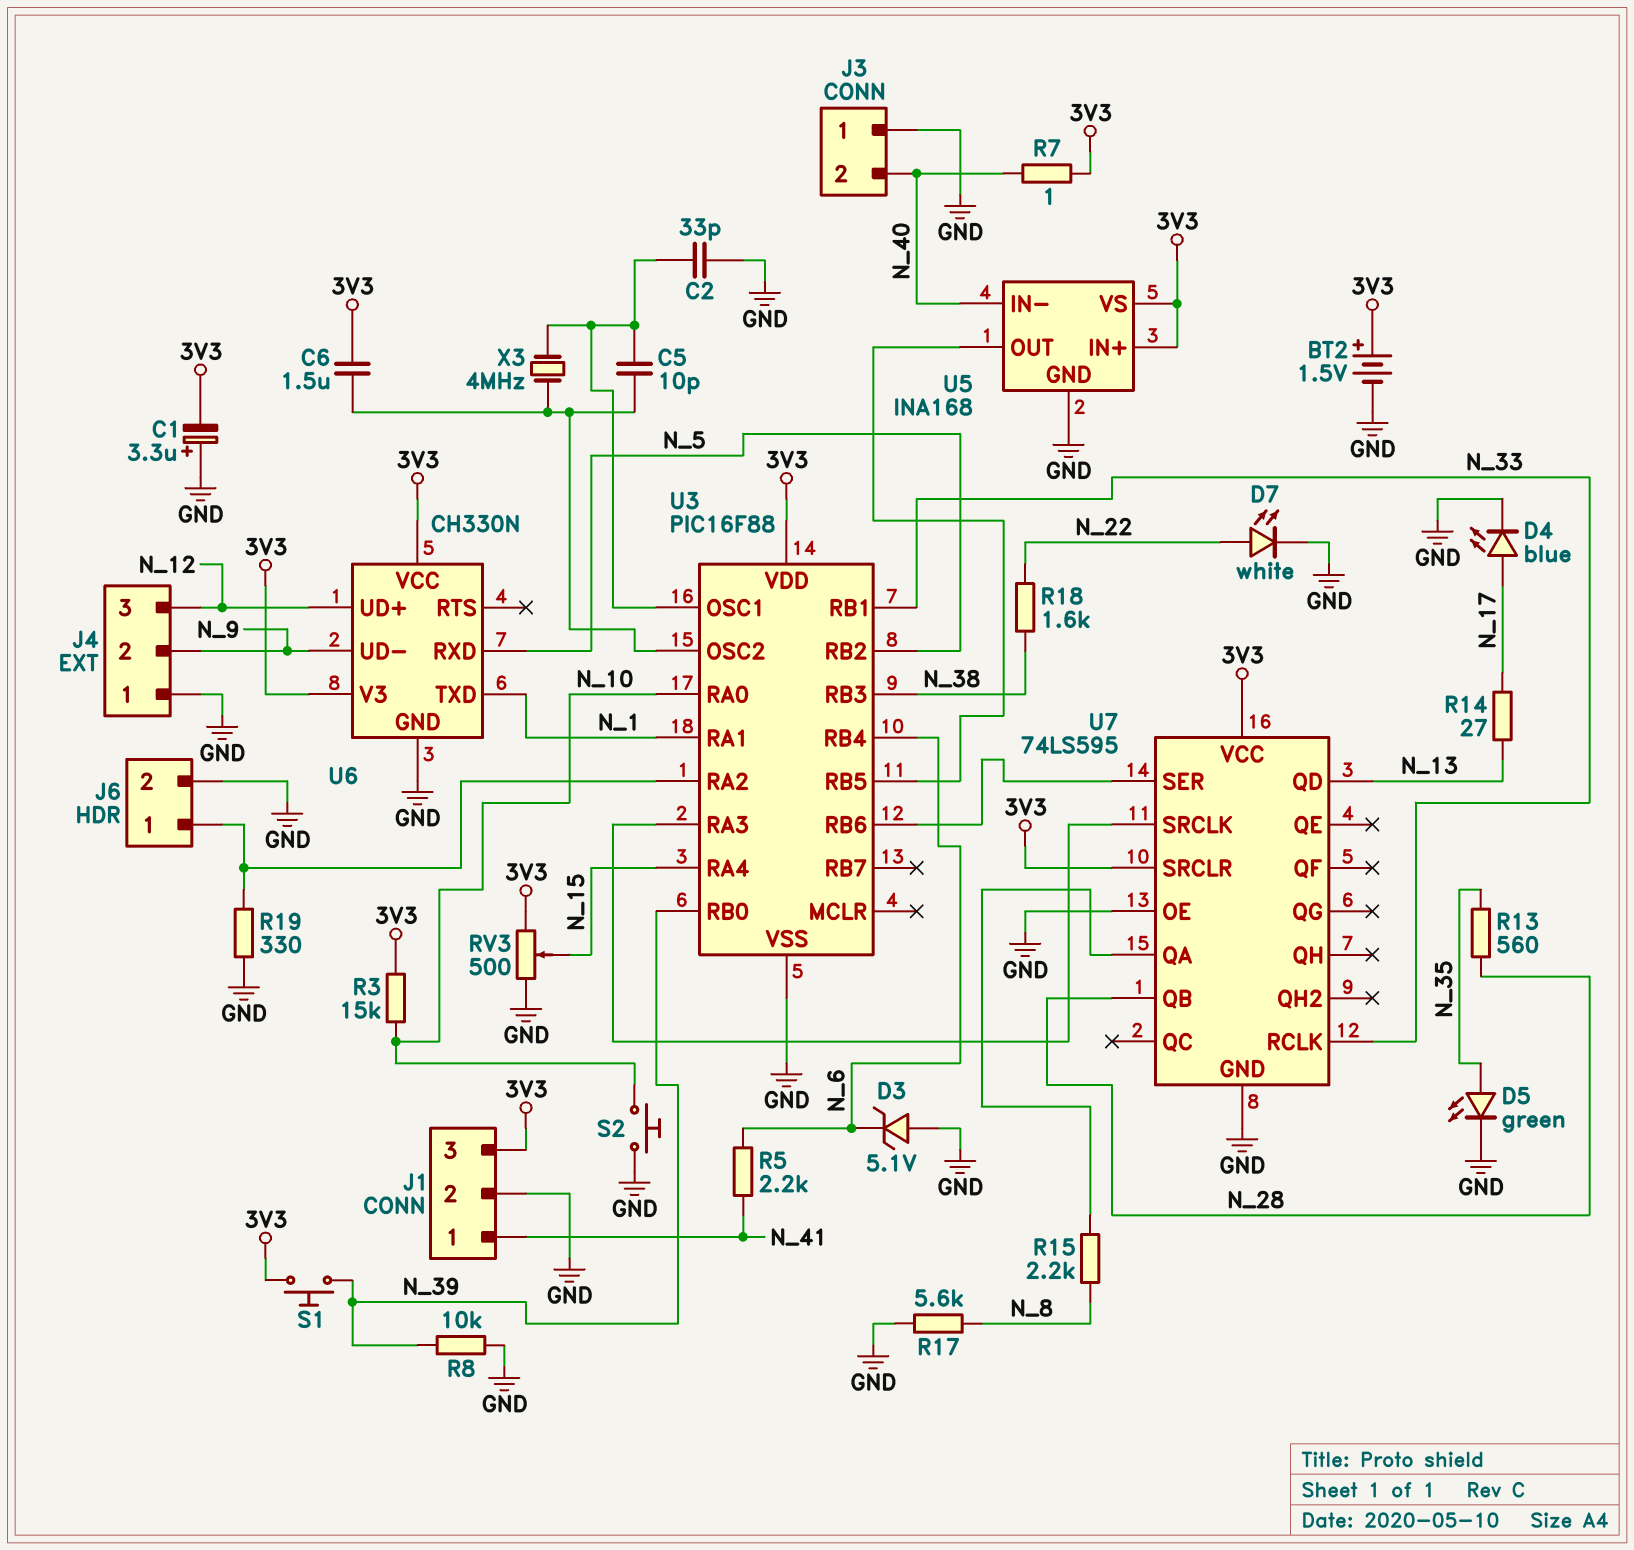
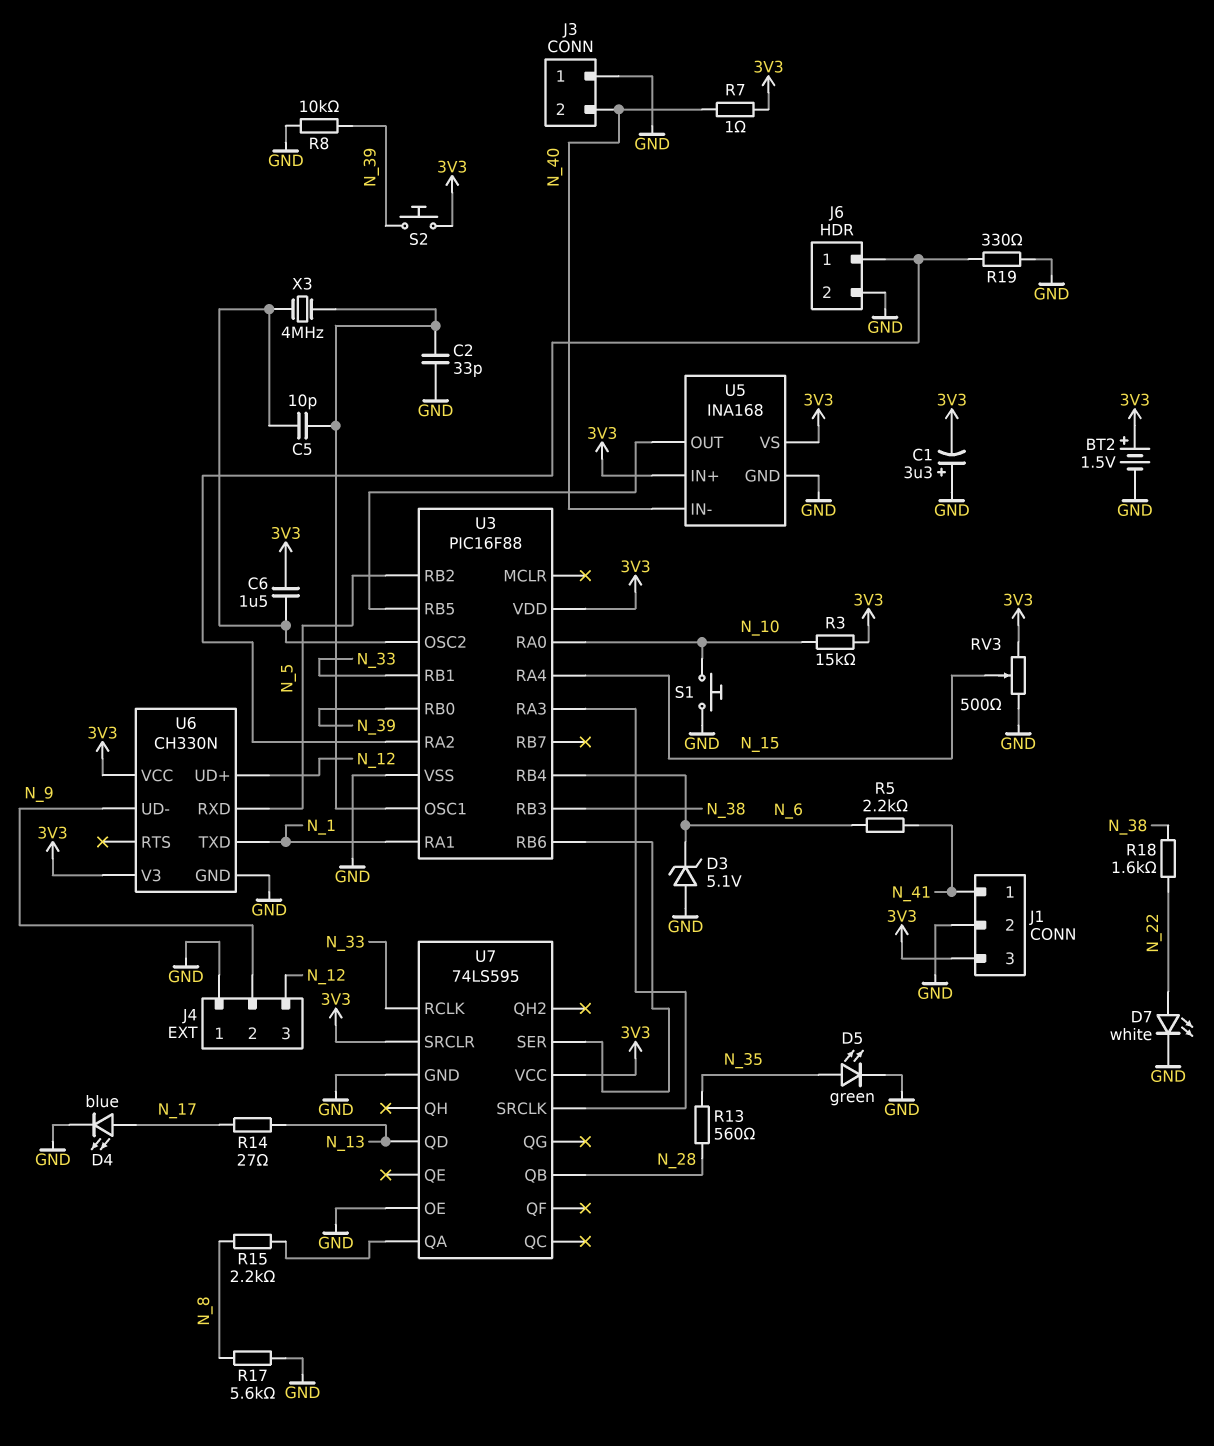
S1: button (3V3, N_39) -> button (GND, N_10)
S2: button (GND, N_10) -> button (3V3, N_39)

